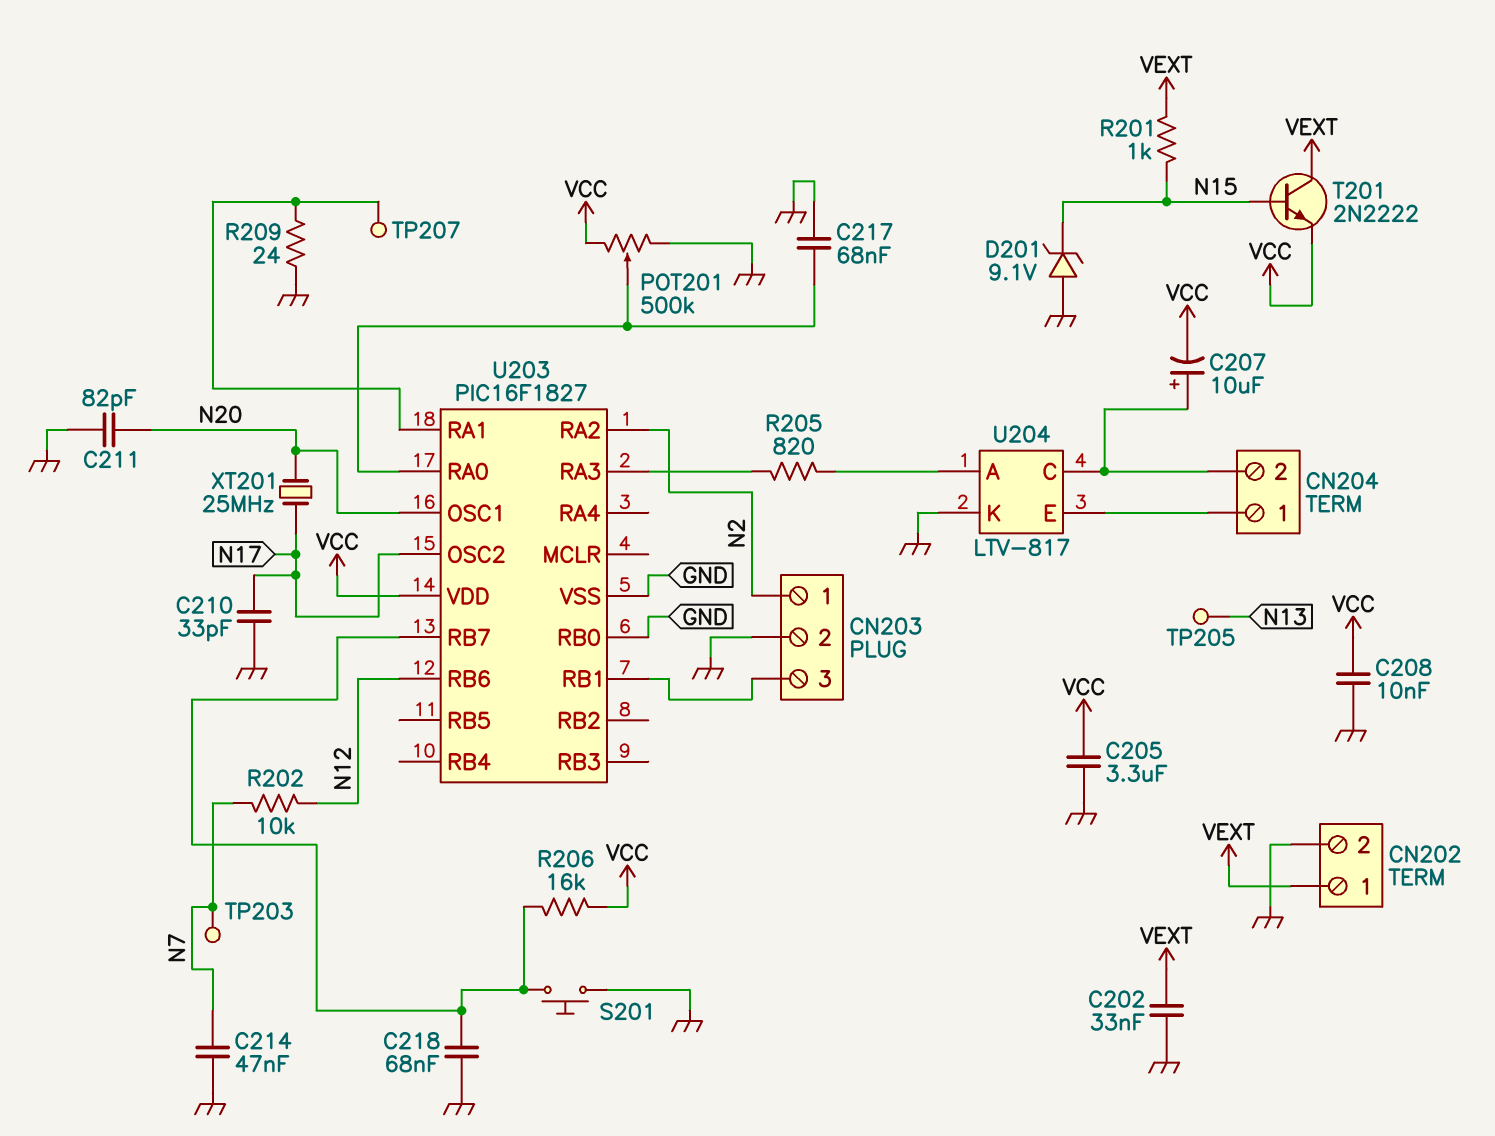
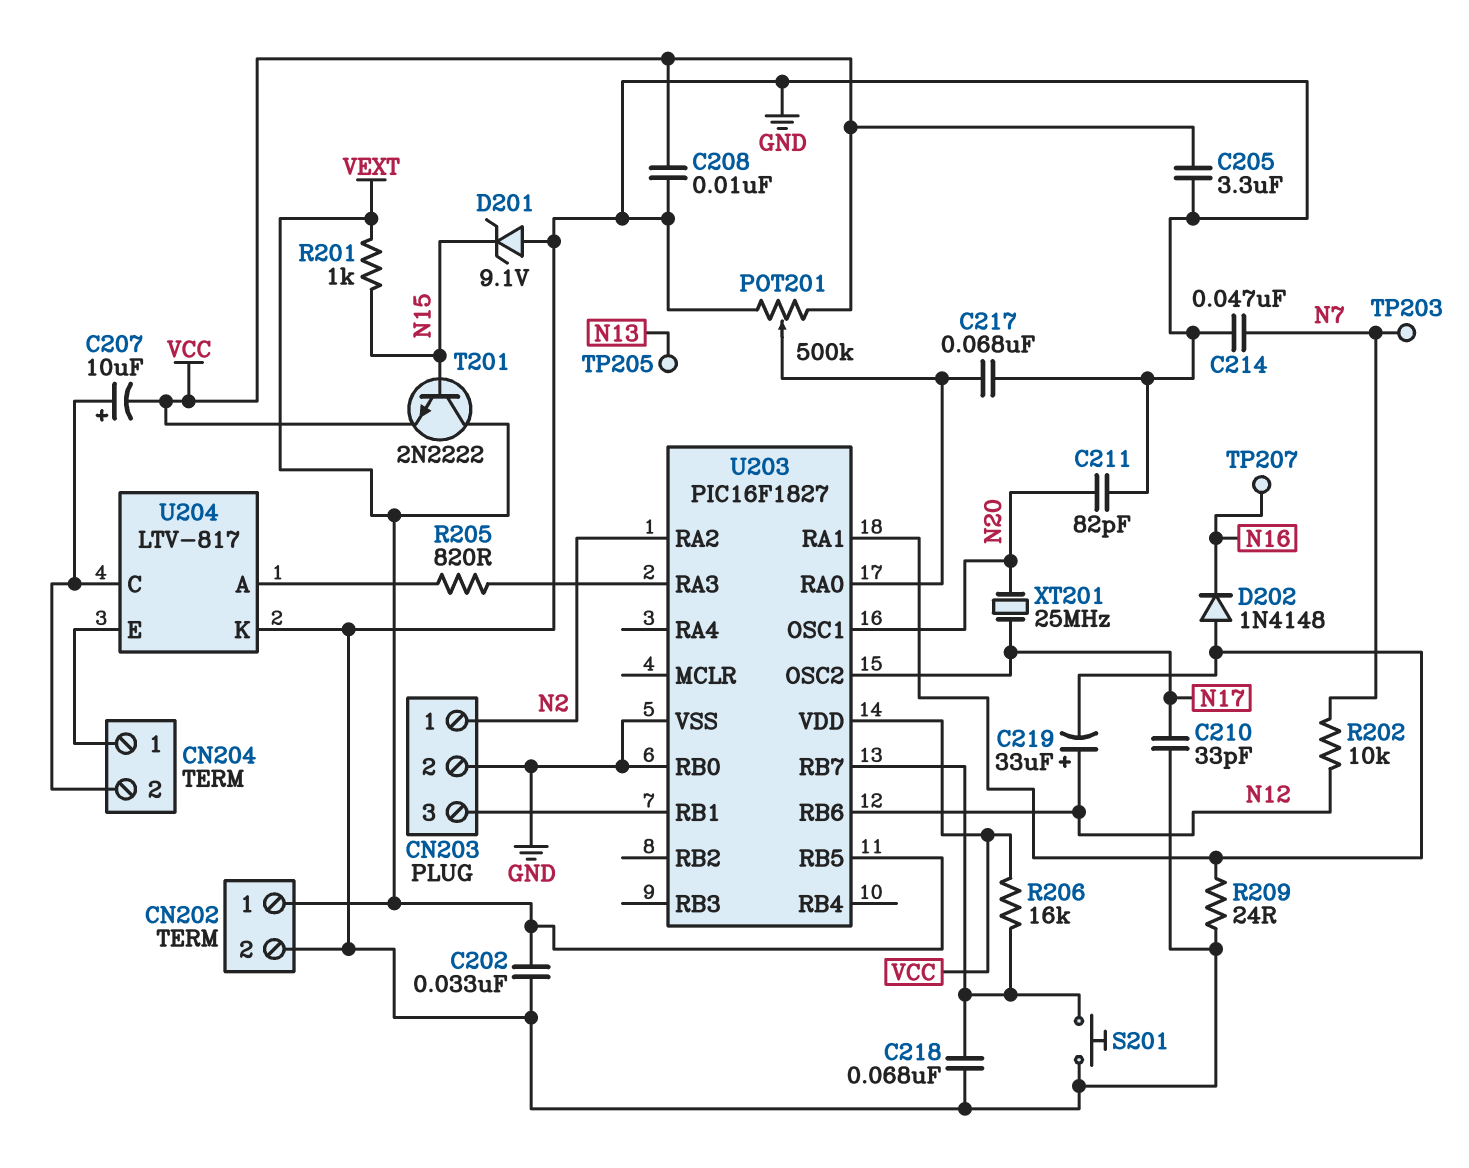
C219: none -> 33uF (plus N12, minus U203/RA1)
D202: none -> diode 1N4148 (A U203/RA1, K N16)
TP207: test point (U203/RA1) -> test point (N16)
U203 pin RB5: none -> VEXT

